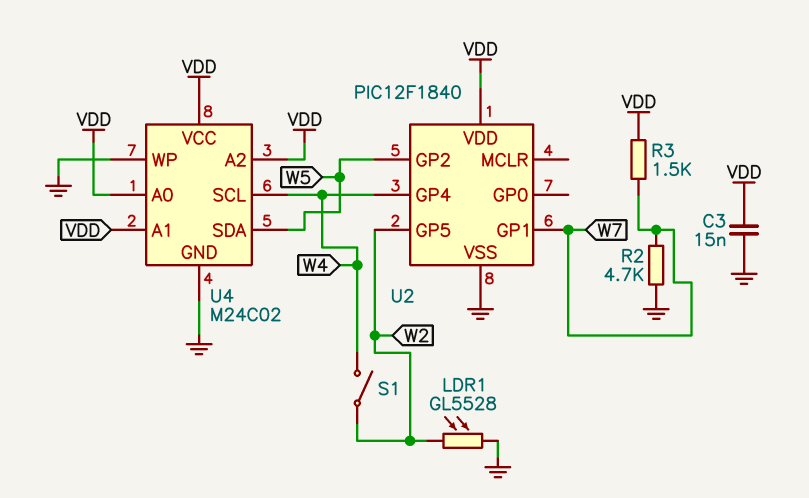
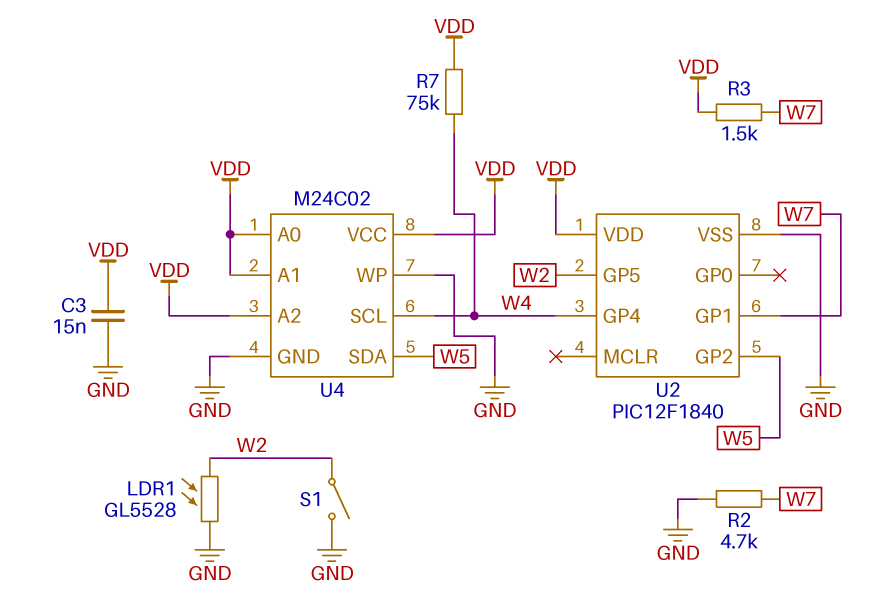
R7: none -> 75k (VDD, W4)
S1: switch (W2, W4) -> switch (GND, W2)

